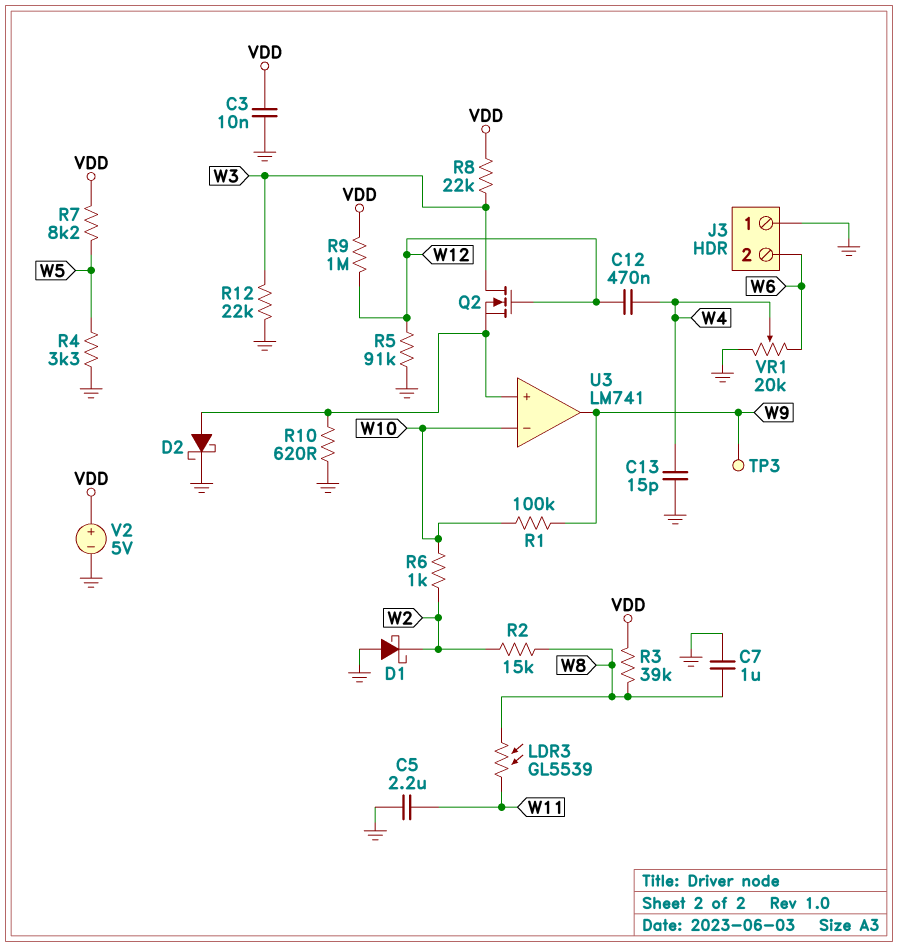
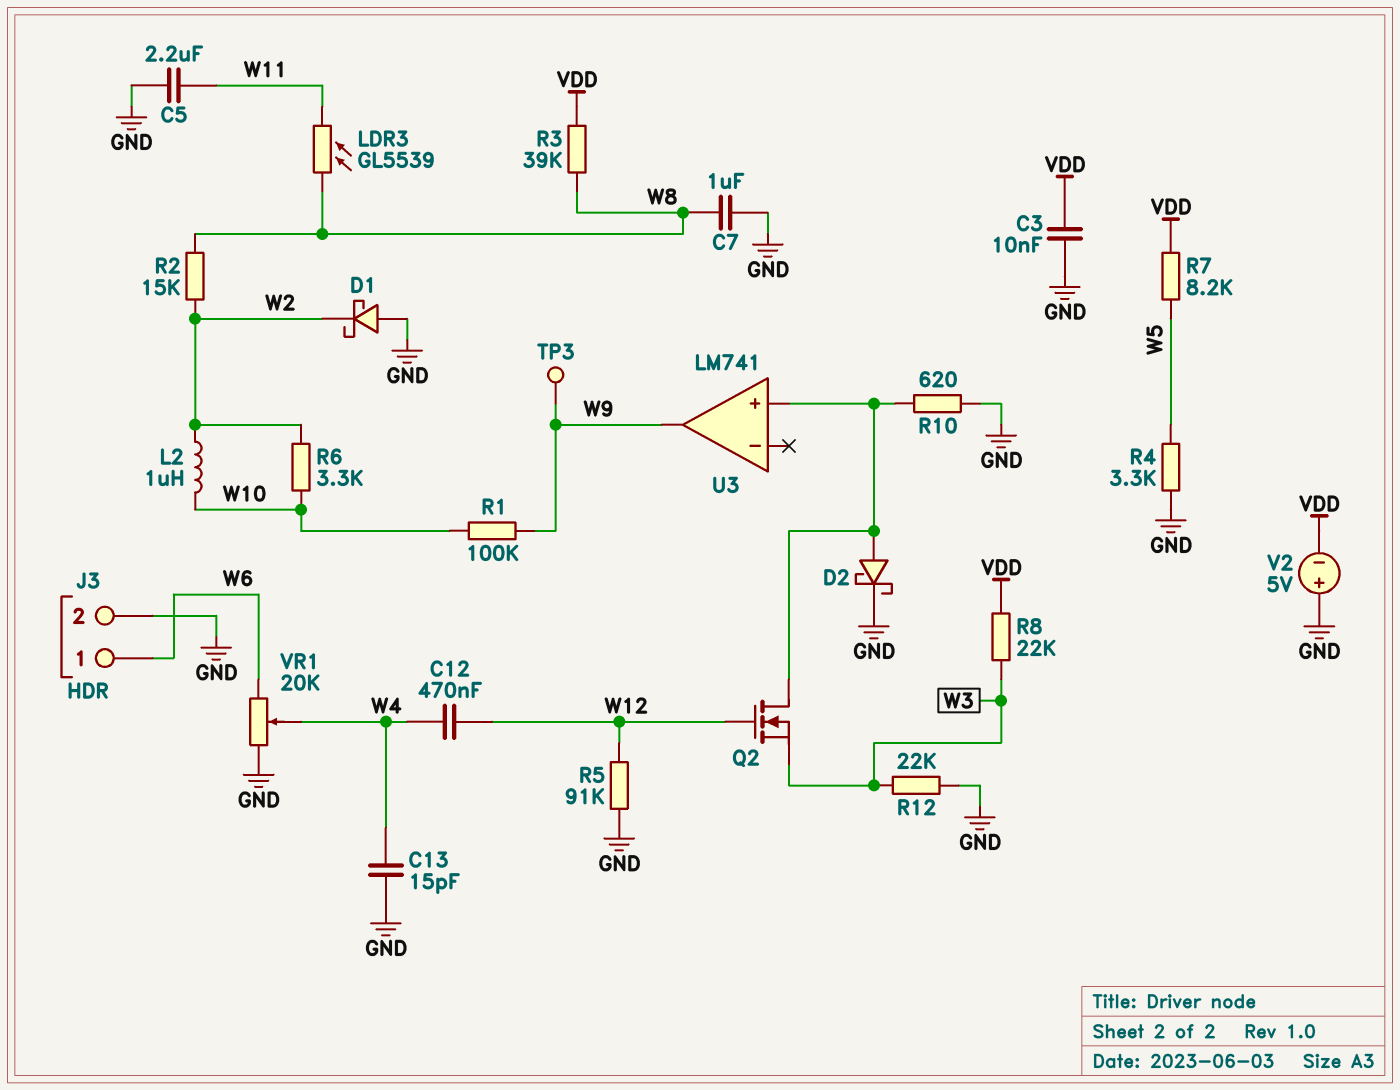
J3 pin 1: GND -> W6
J3 pin 2: W6 -> GND
L2: none -> 1uH (W2, W10)
Q2: NMOS (G W12, D W3, S U3/in+) -> NMOS (G W12, D U3/in+, S W3)
R6: 1k (W2, W10) -> 3.3k (W2, W10)
R9: 1M (VDD, W12) -> none
U3 pin in-: W10 -> none
V2: 5V (plus VDD, minus GND) -> 5V (plus GND, minus VDD)

